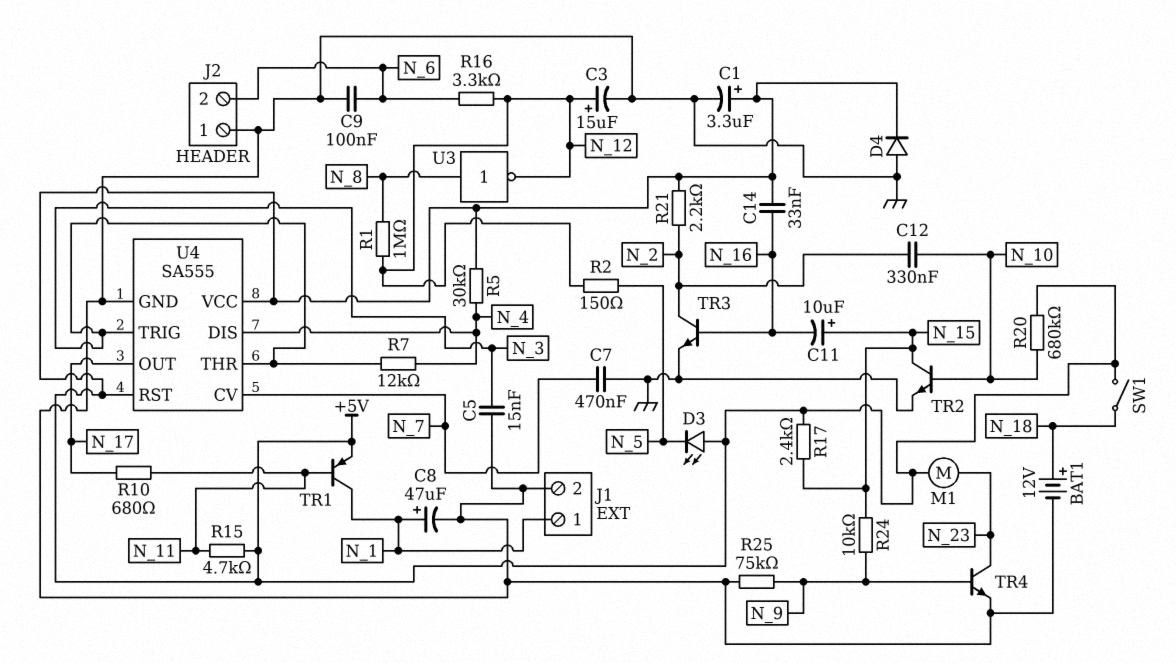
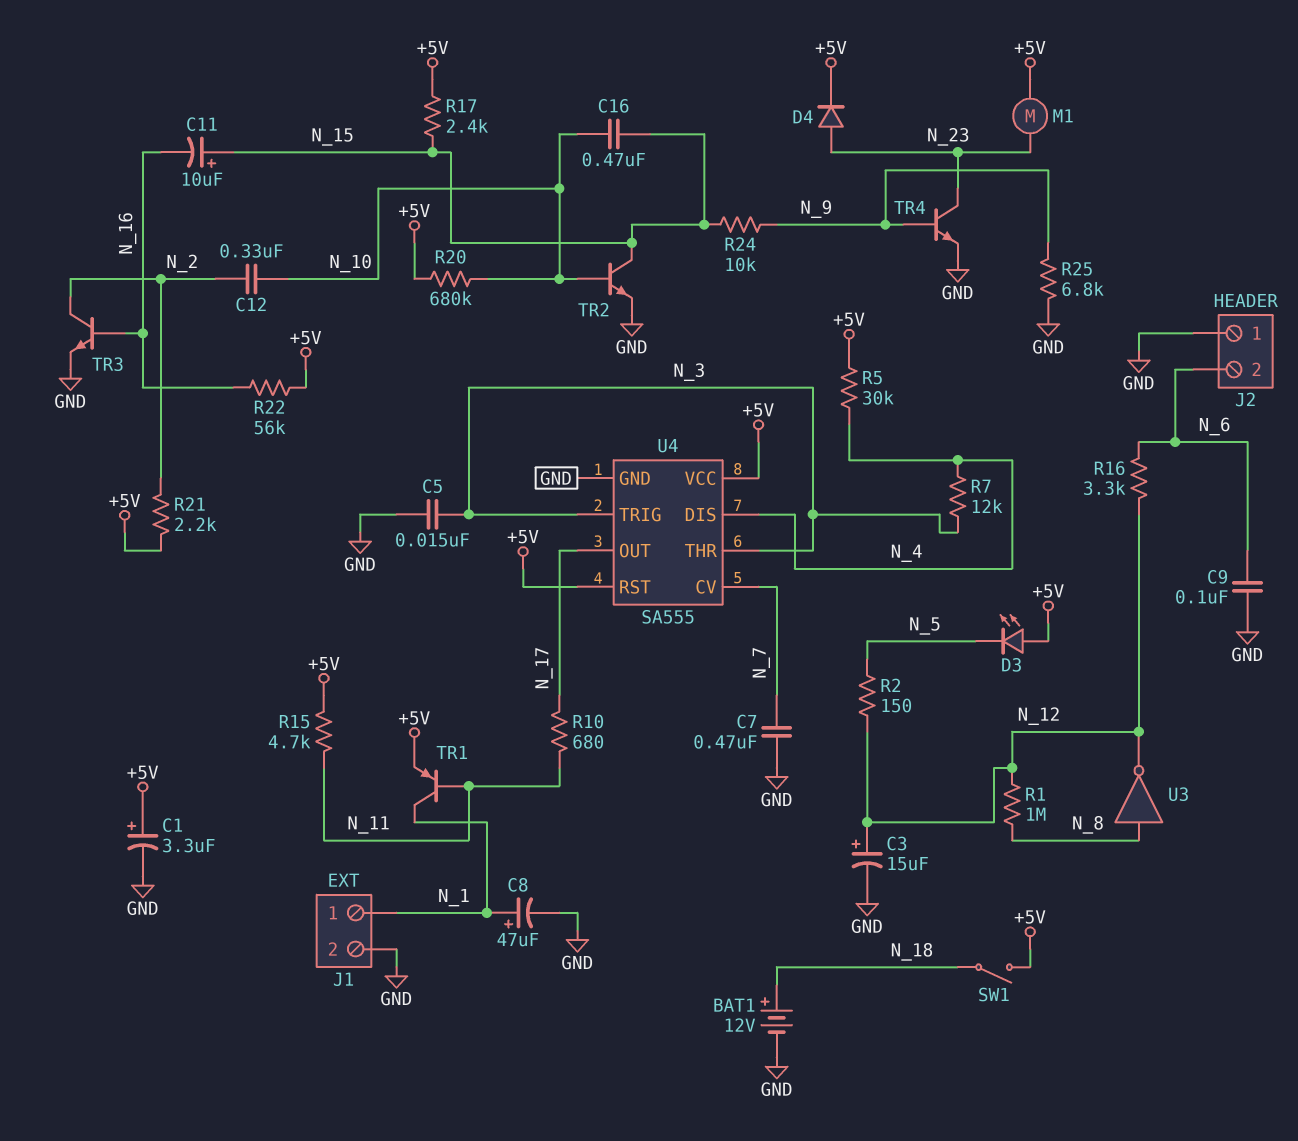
C14: 33nF (+5V, N_16) -> none
C16: none -> 470nF (N_10, N_15)
D4: diode (A GND, K +5V) -> diode (A N_23, K +5V)
R22: none -> 56k (+5V, N_16)
R25: 75k (GND, N_9) -> 6.8k (GND, N_9)

